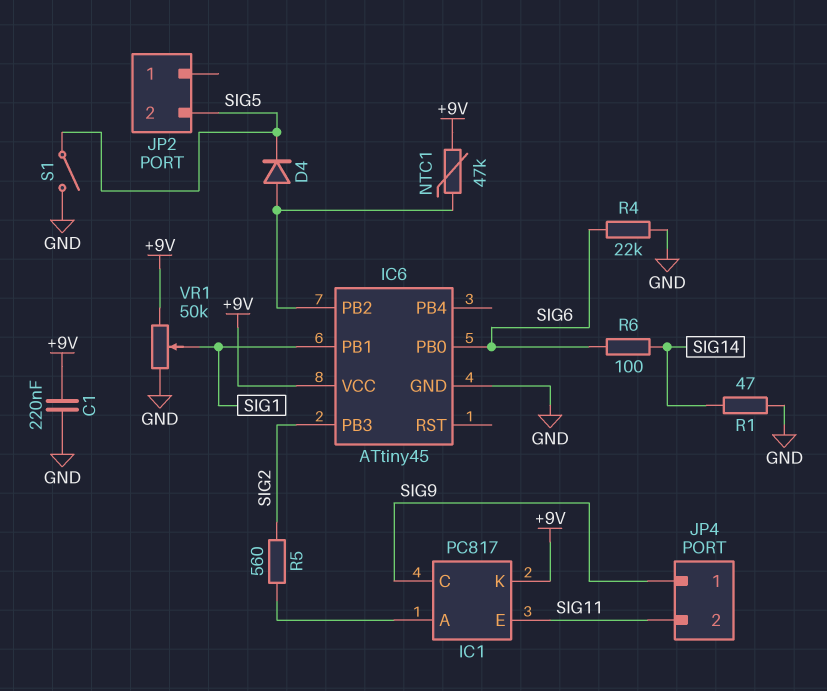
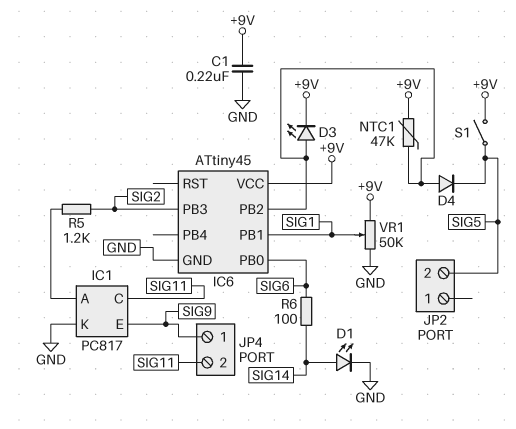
D1: none -> LED (A SIG14, K GND)
D3: none -> LED (A IC6/PB2, K +9V)
IC1 pin C: SIG9 -> SIG11
IC1 pin E: SIG11 -> SIG9
IC1 pin K: +9V -> GND
R1: 47 (GND, SIG14) -> none
R4: 22k (GND, SIG6) -> none
R5: 560 (IC1/A, SIG2) -> 1.2k (IC1/A, SIG2)
S1: switch (GND, SIG5) -> switch (+9V, SIG5)

